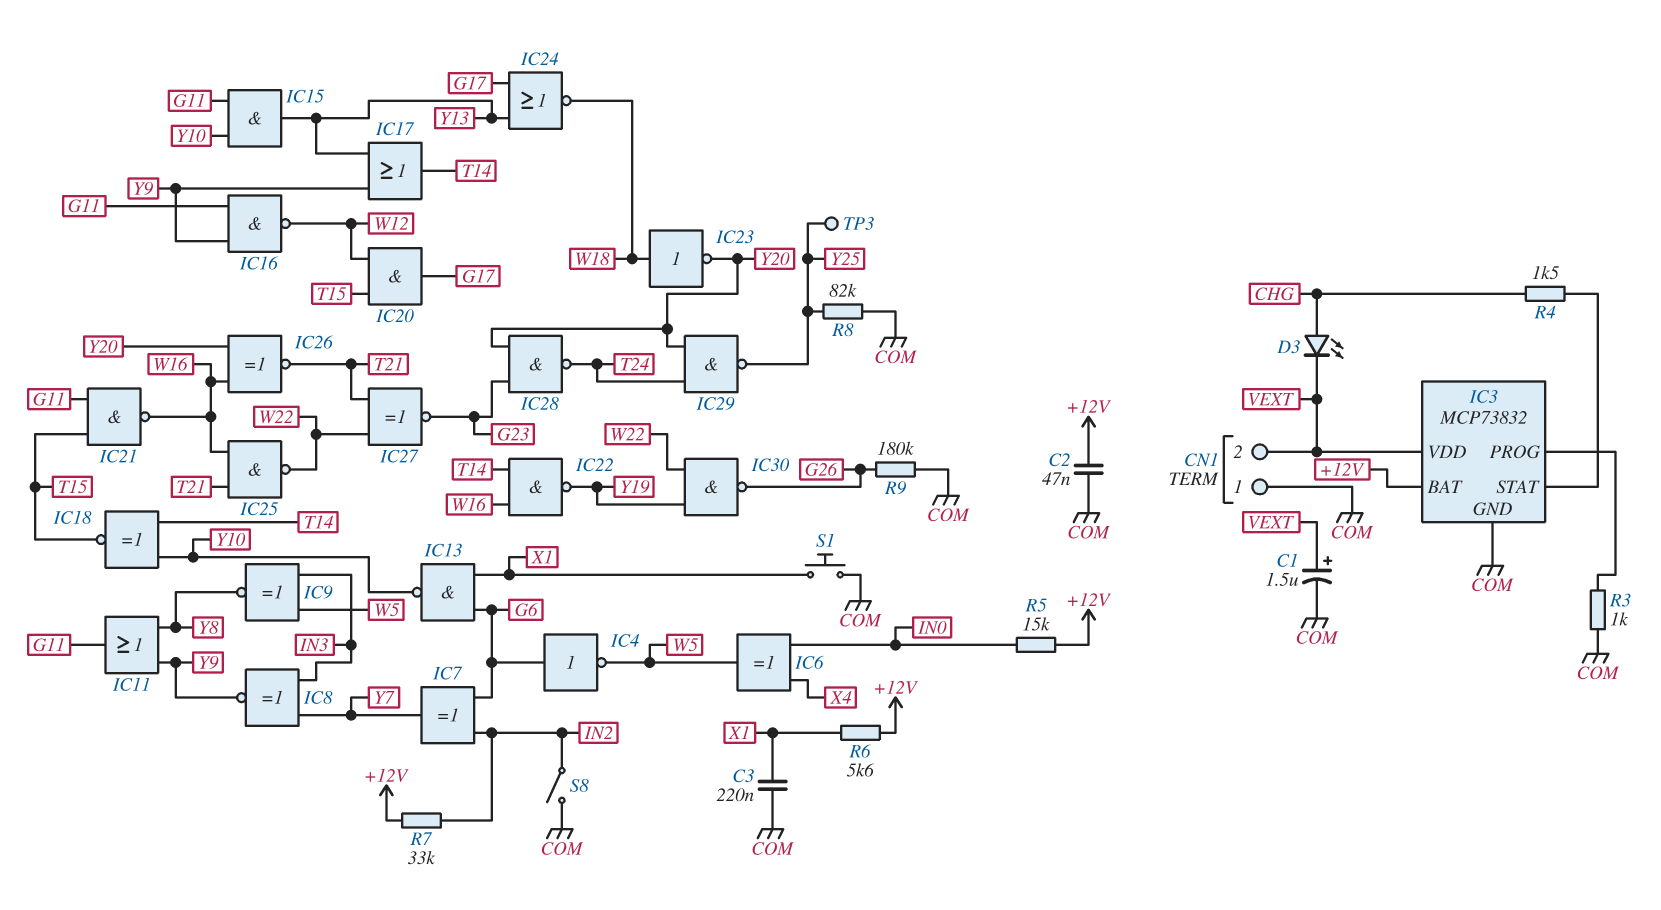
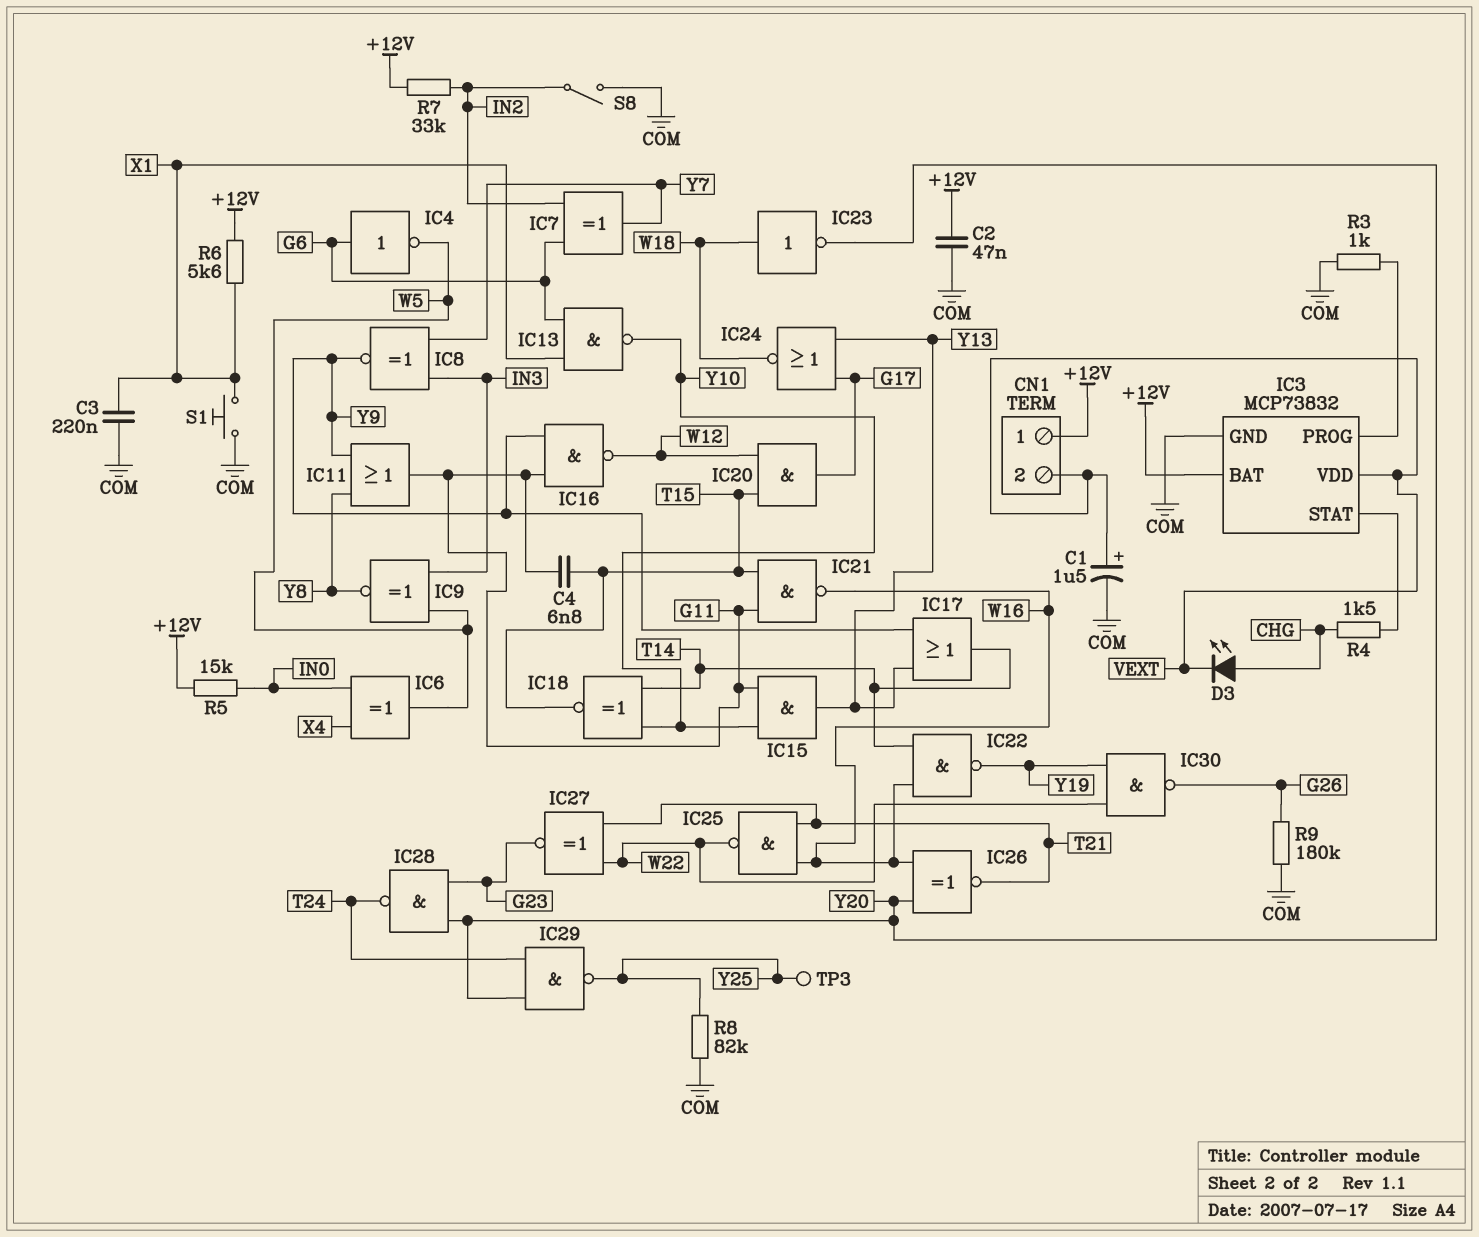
C4: none -> 6.8nF (G11, T15)
CN1 pin 1: COM -> +12V

